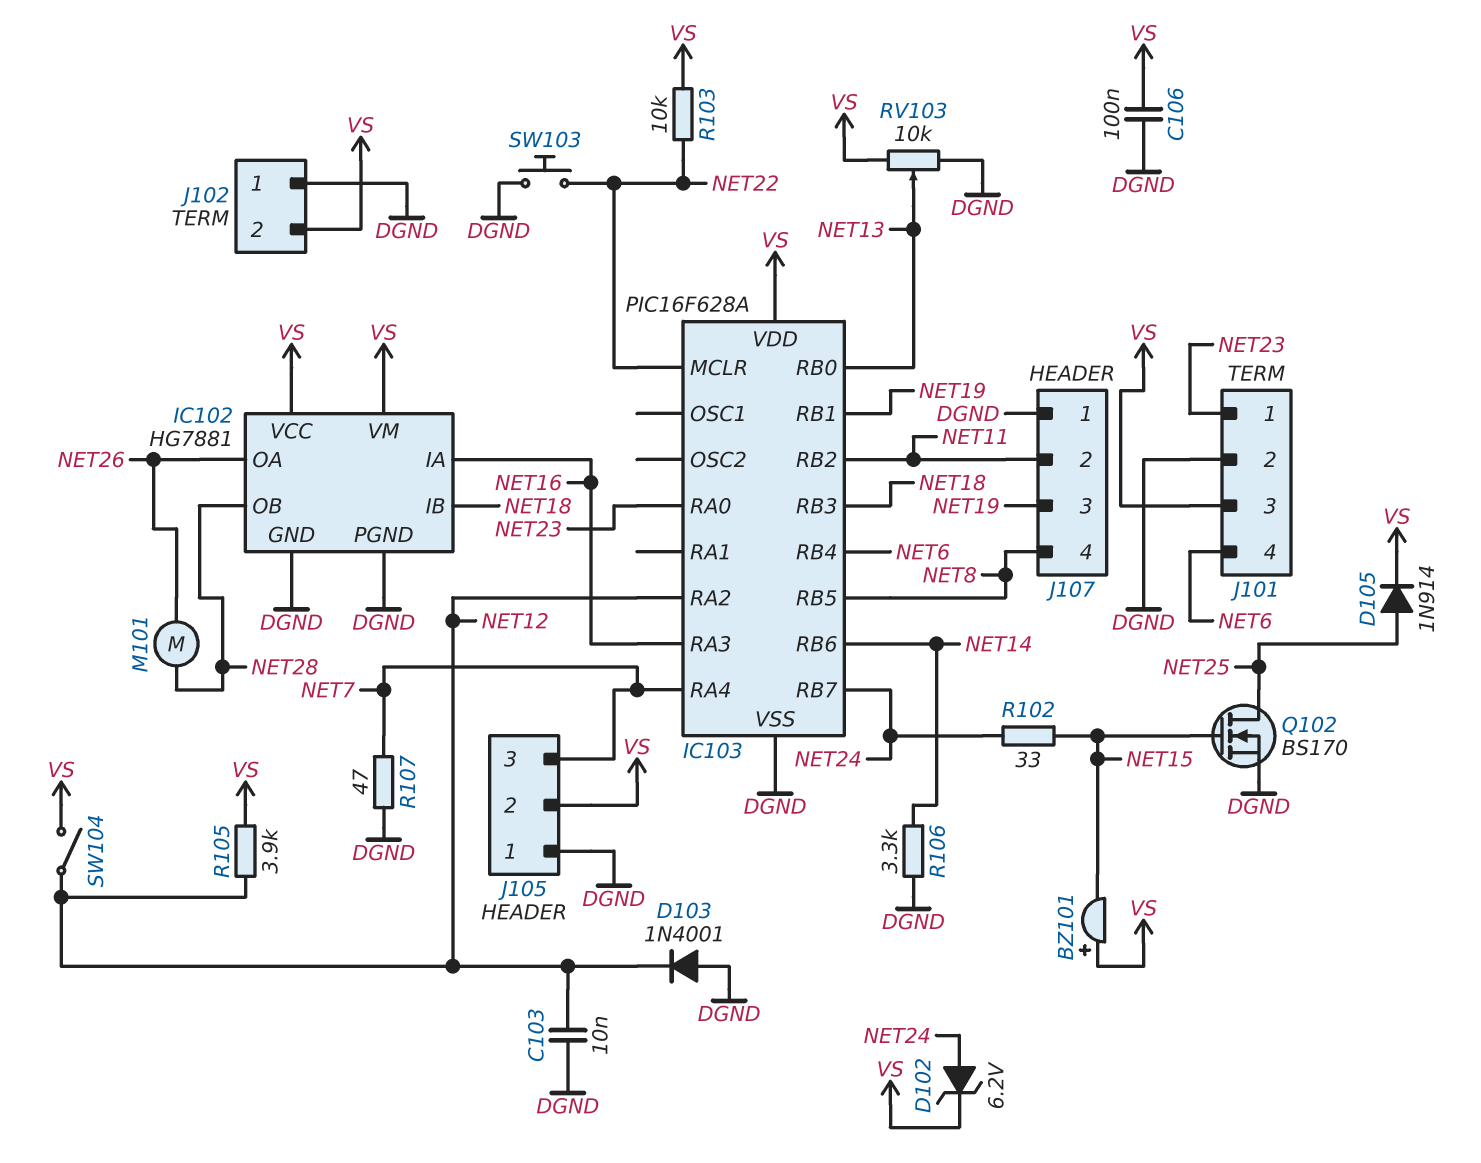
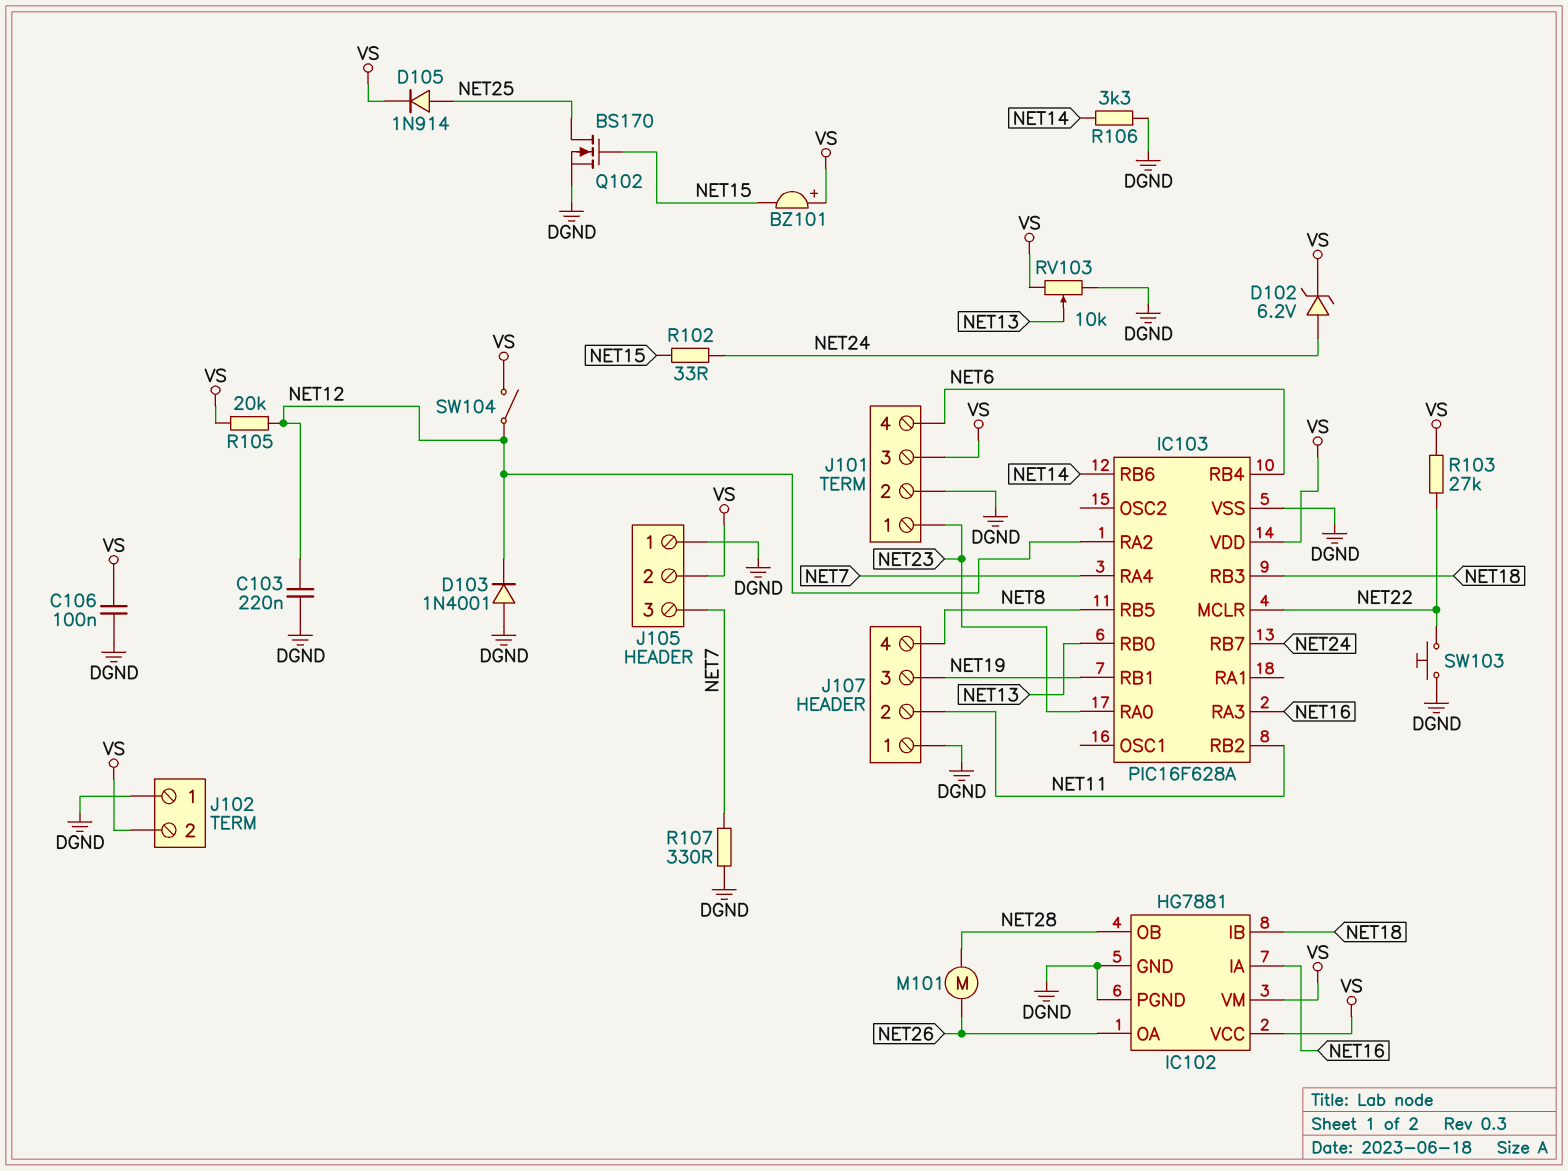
C103: 10nF (DGND, NET12) -> 220nF (DGND, NET12)
R103: 10k (NET22, VS) -> 27k (NET22, VS)
R105: 3.9k (NET12, VS) -> 20k (NET12, VS)
R107: 47 (DGND, NET7) -> 330 (DGND, NET7)

